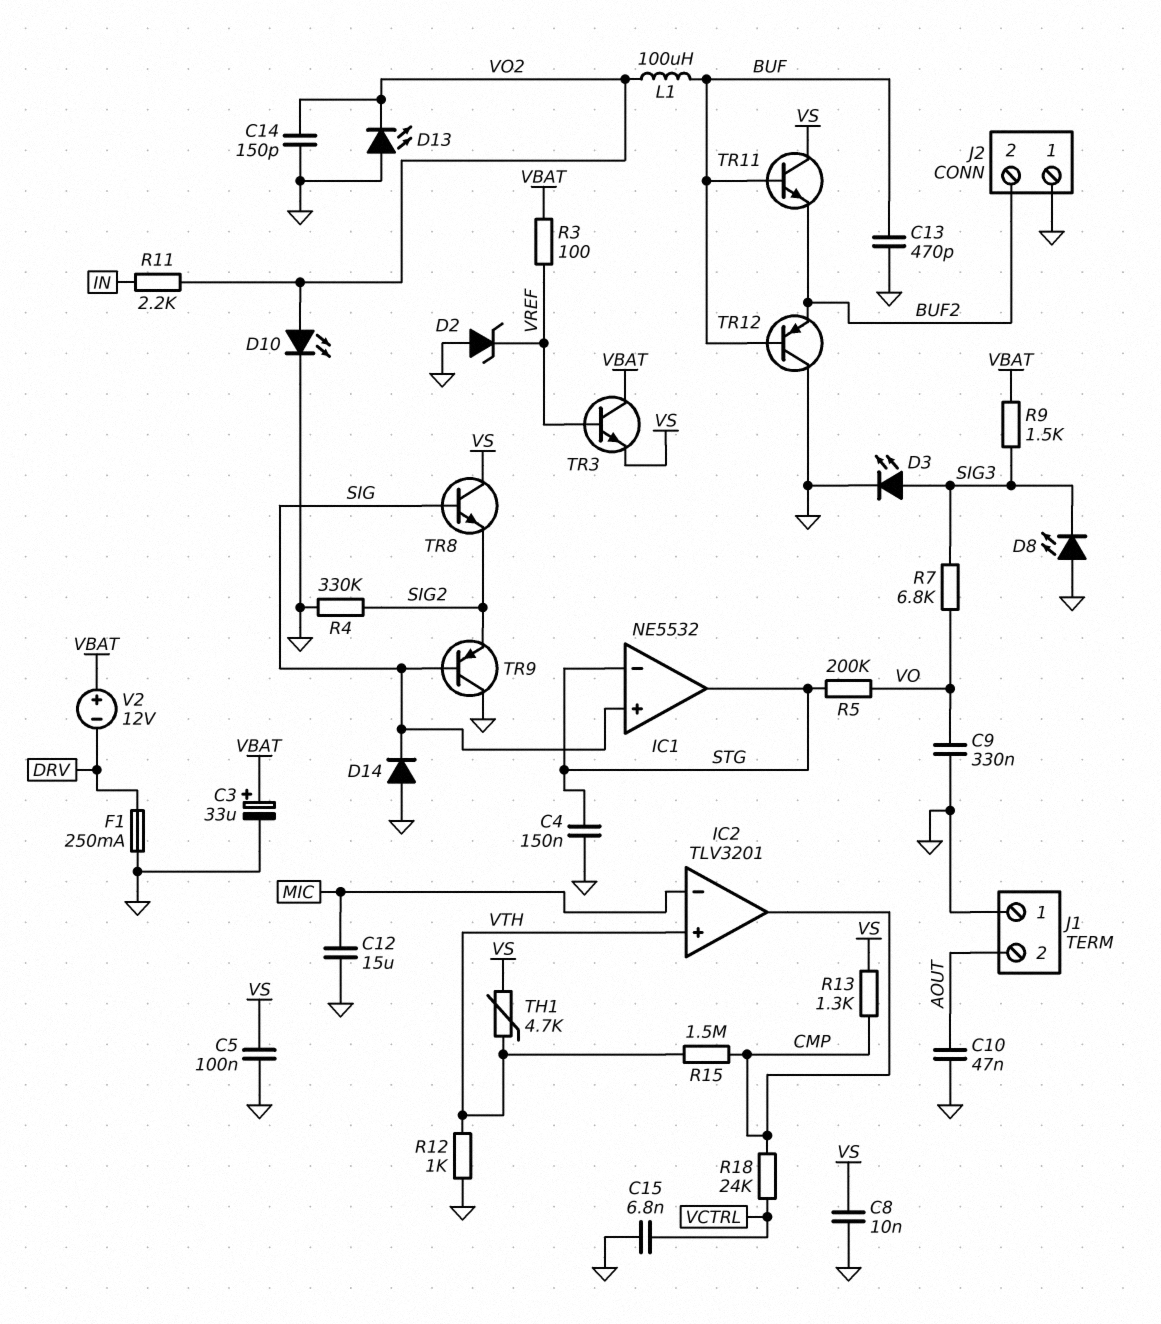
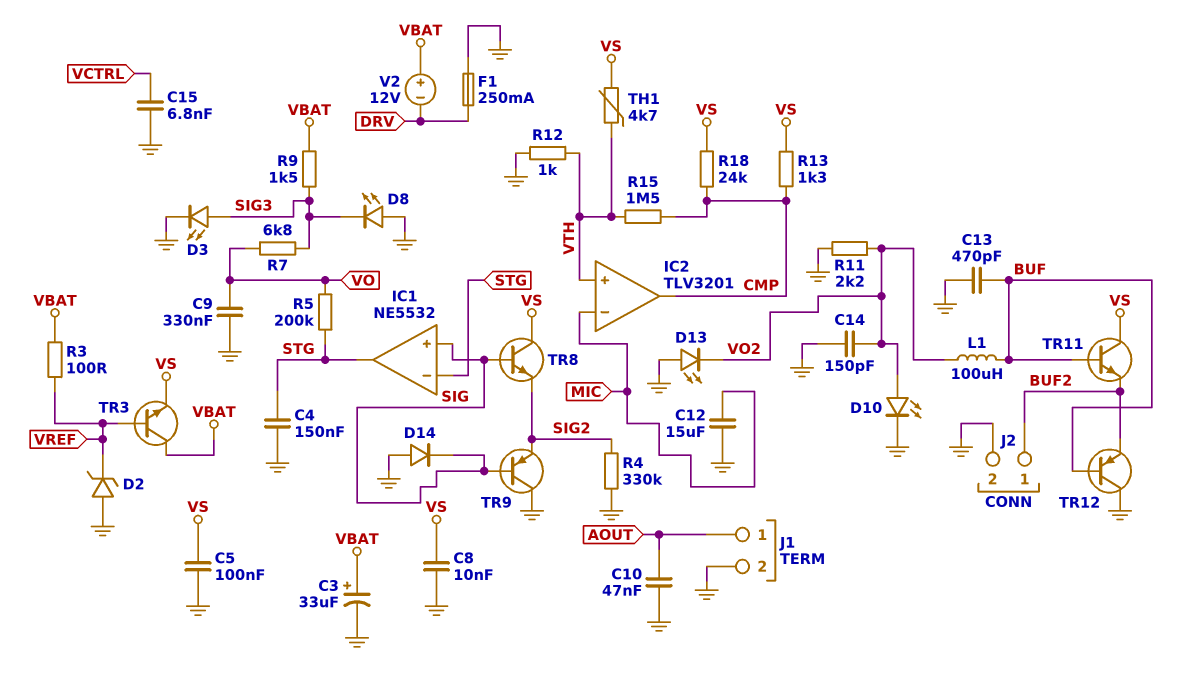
J1 pin 1: GND -> AOUT
J1 pin 2: AOUT -> GND
J2 pin 1: GND -> BUF2
J2 pin 2: BUF2 -> GND
R11: 2.2k (IN, VO2) -> 2.2k (GND, VO2)
R18: 24k (CMP, VCTRL) -> 24k (CMP, VS)

